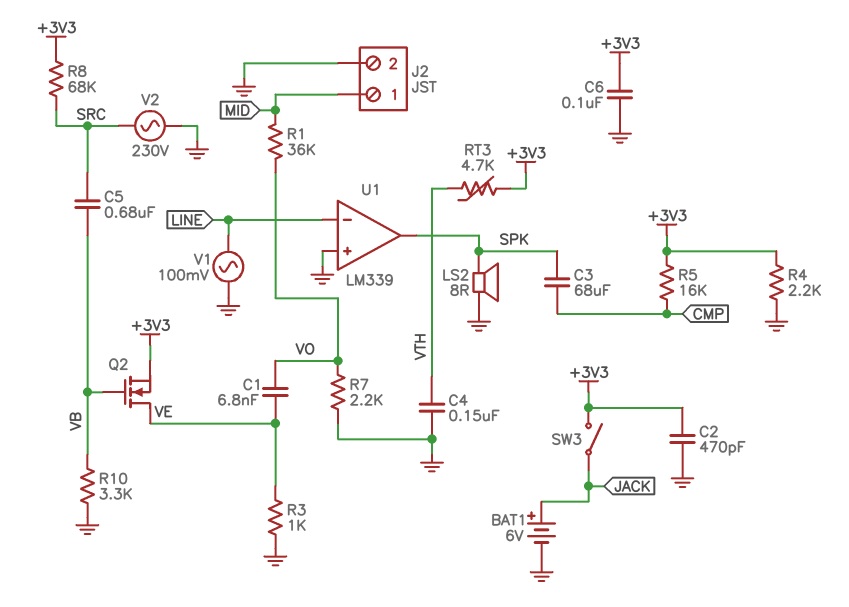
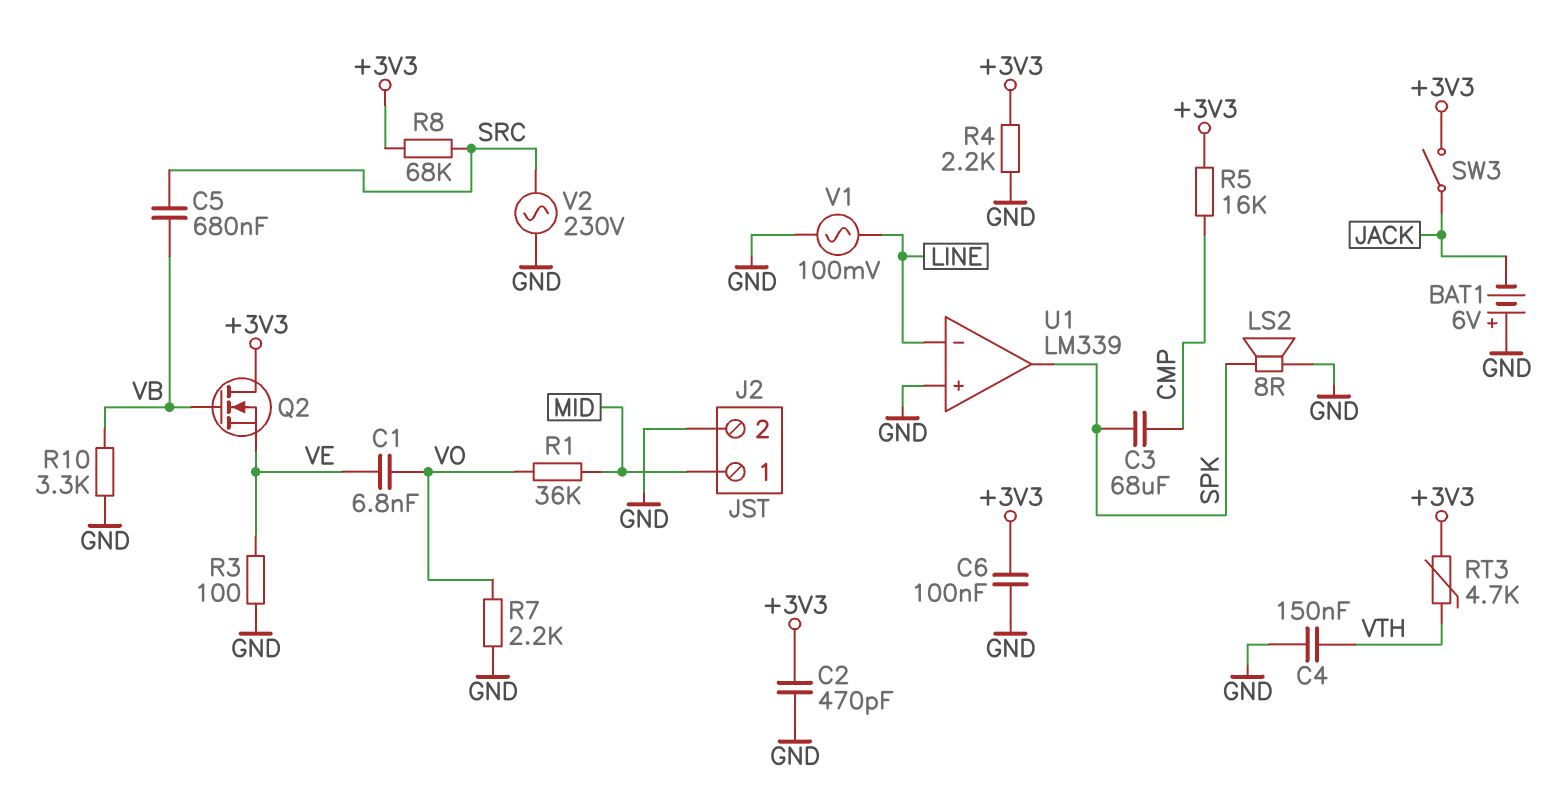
BAT1: 6V (plus JACK, minus GND) -> 6V (plus GND, minus JACK)
Q2: NMOS (G VB, D VE, S +3V3) -> NMOS (G VB, D +3V3, S VE)
R3: 1k (GND, VE) -> 100 (GND, VE)

